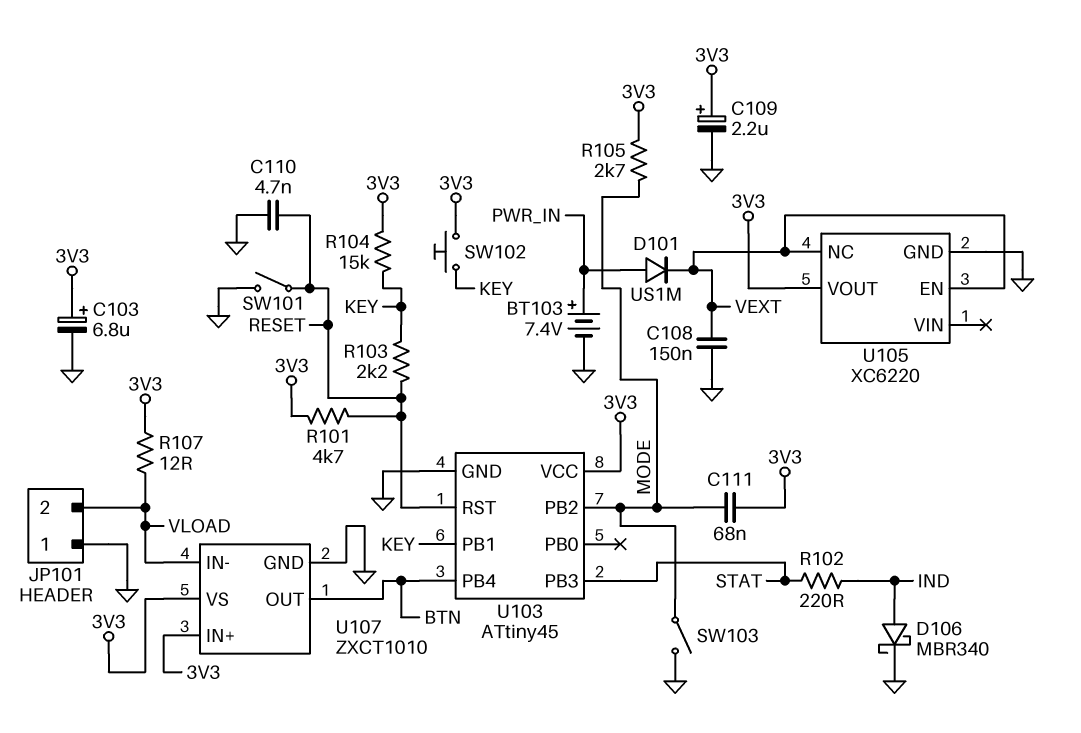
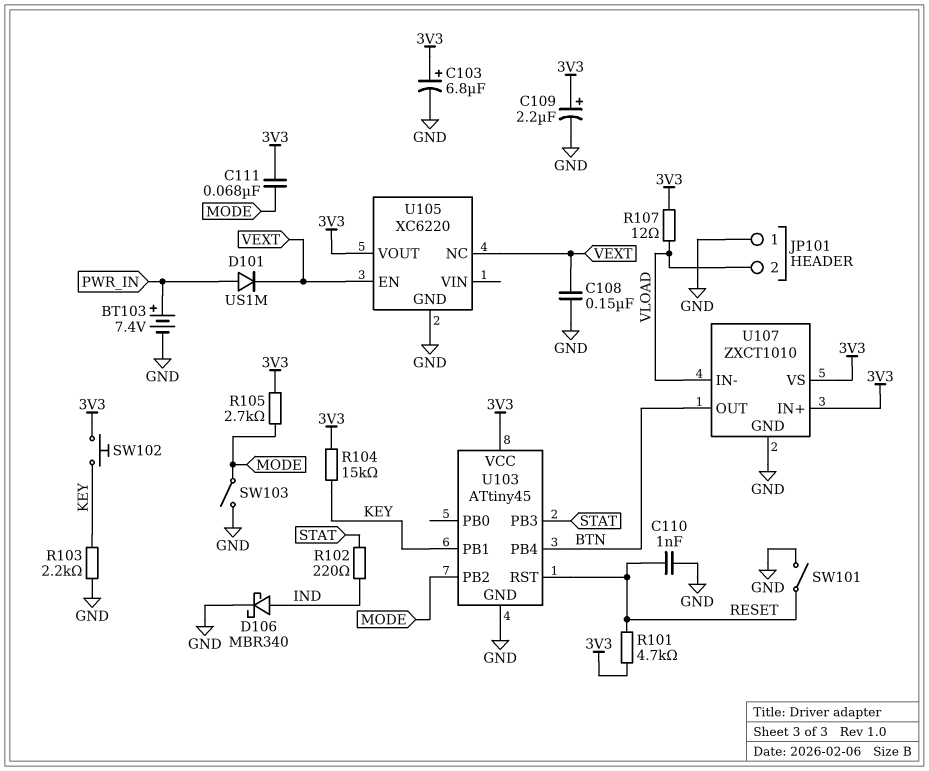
C110: 4.7nF (GND, RESET) -> 1nF (GND, RESET)
R103: 2.2k (KEY, RESET) -> 2.2k (GND, KEY)

